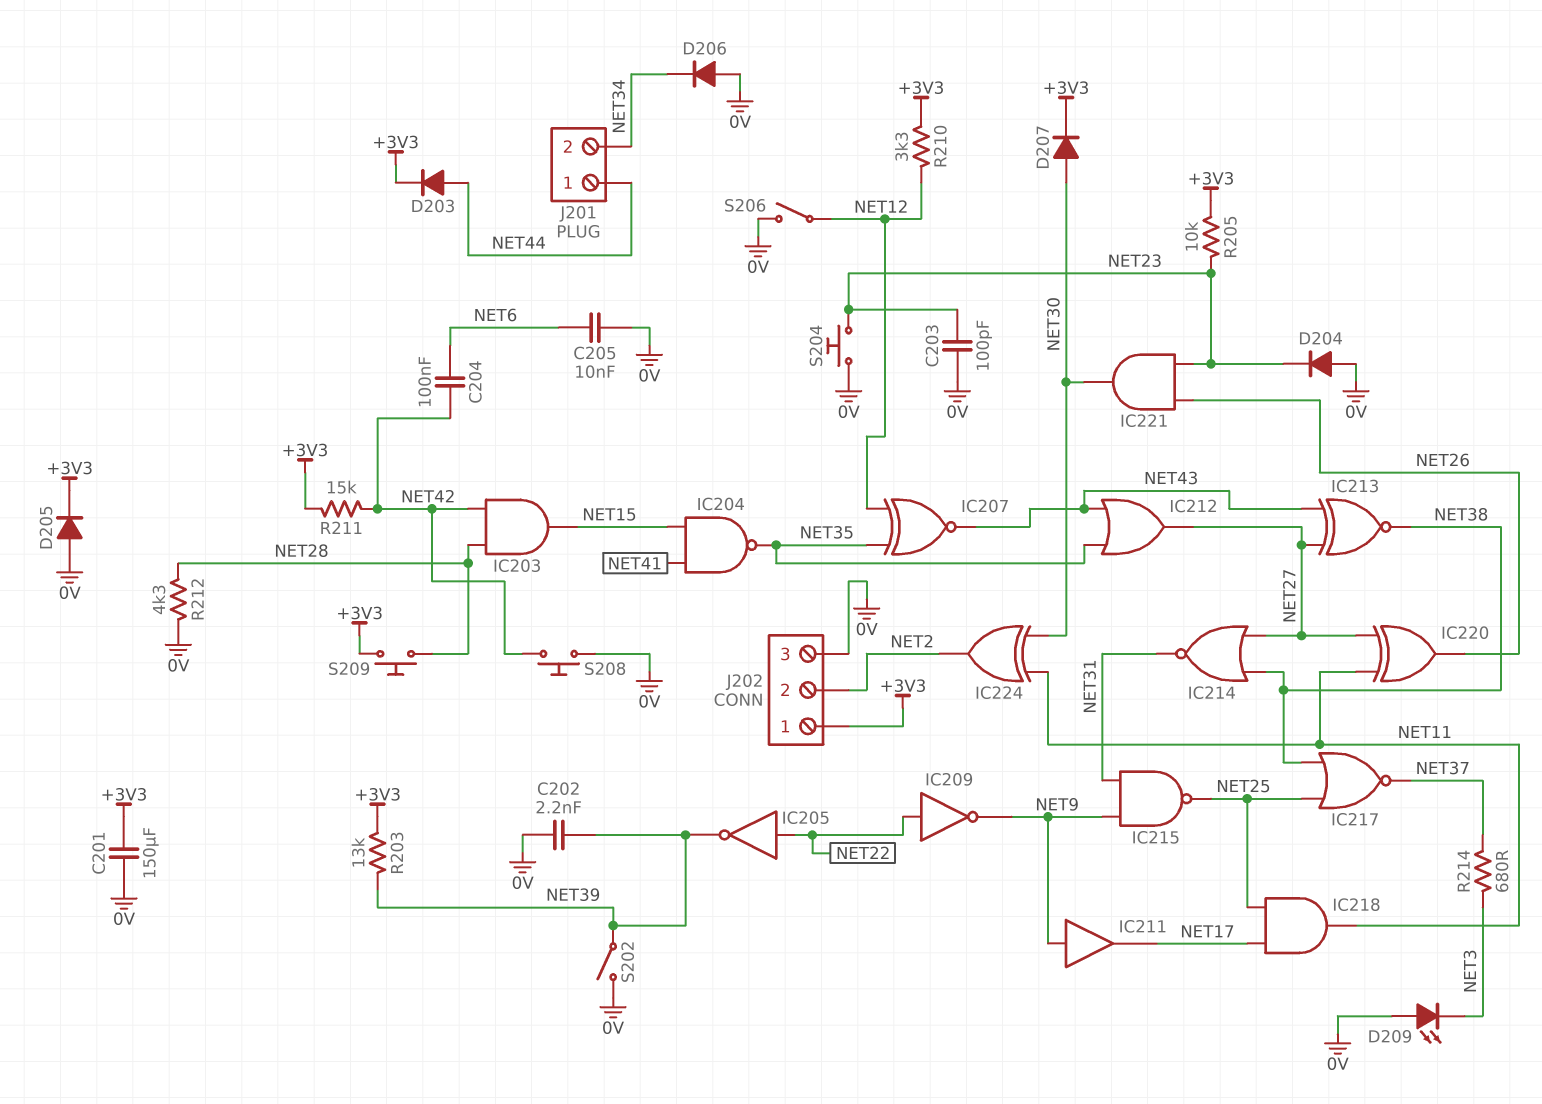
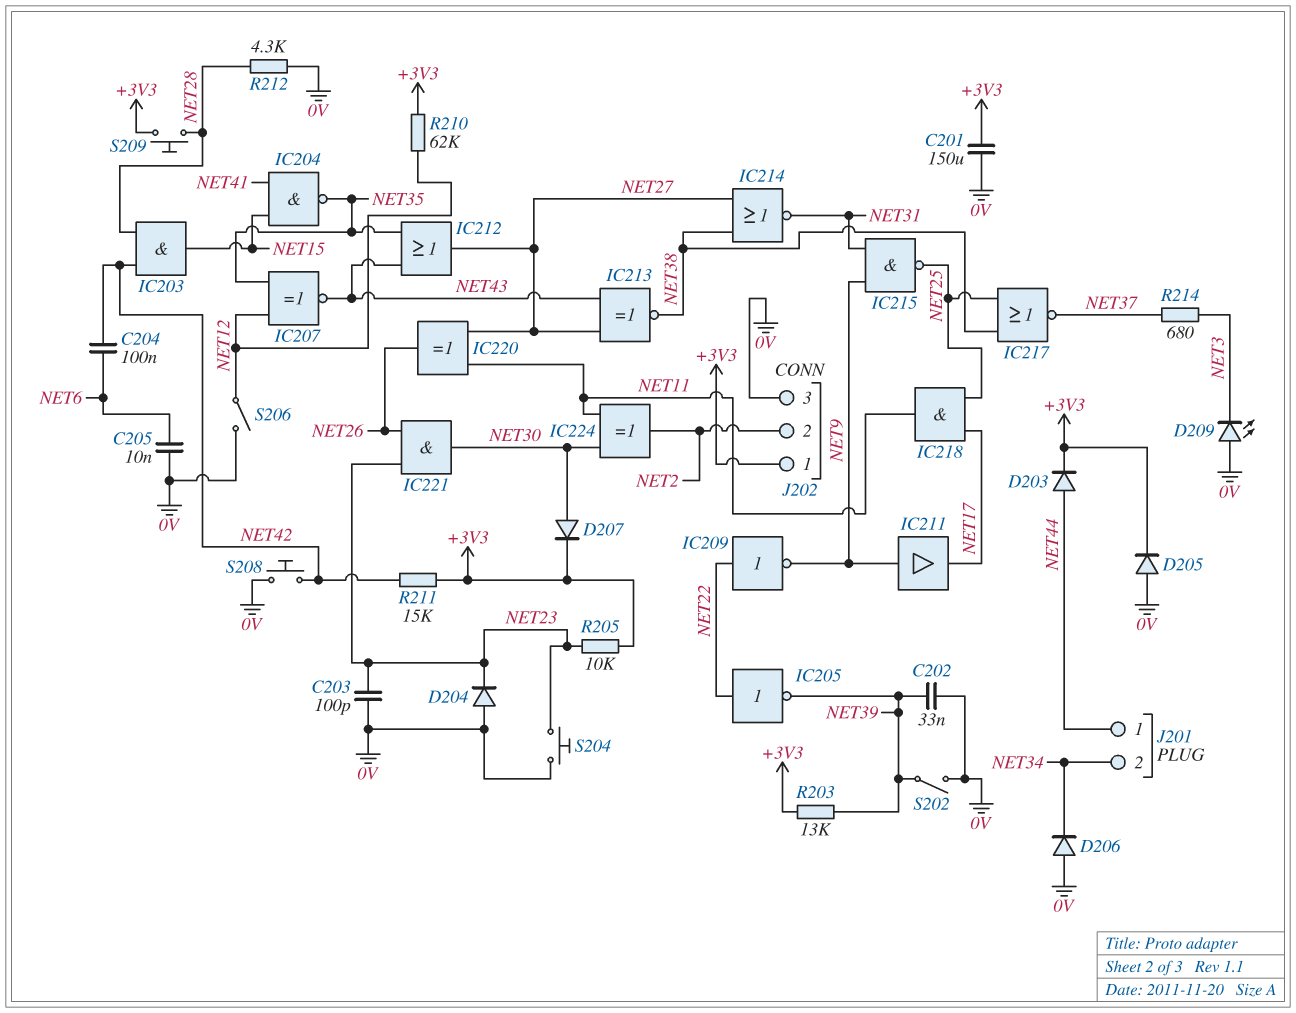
C202: 2.2nF (0V, NET39) -> 33nF (0V, NET39)
R210: 3.3k (+3V3, NET12) -> 62k (+3V3, NET12)

